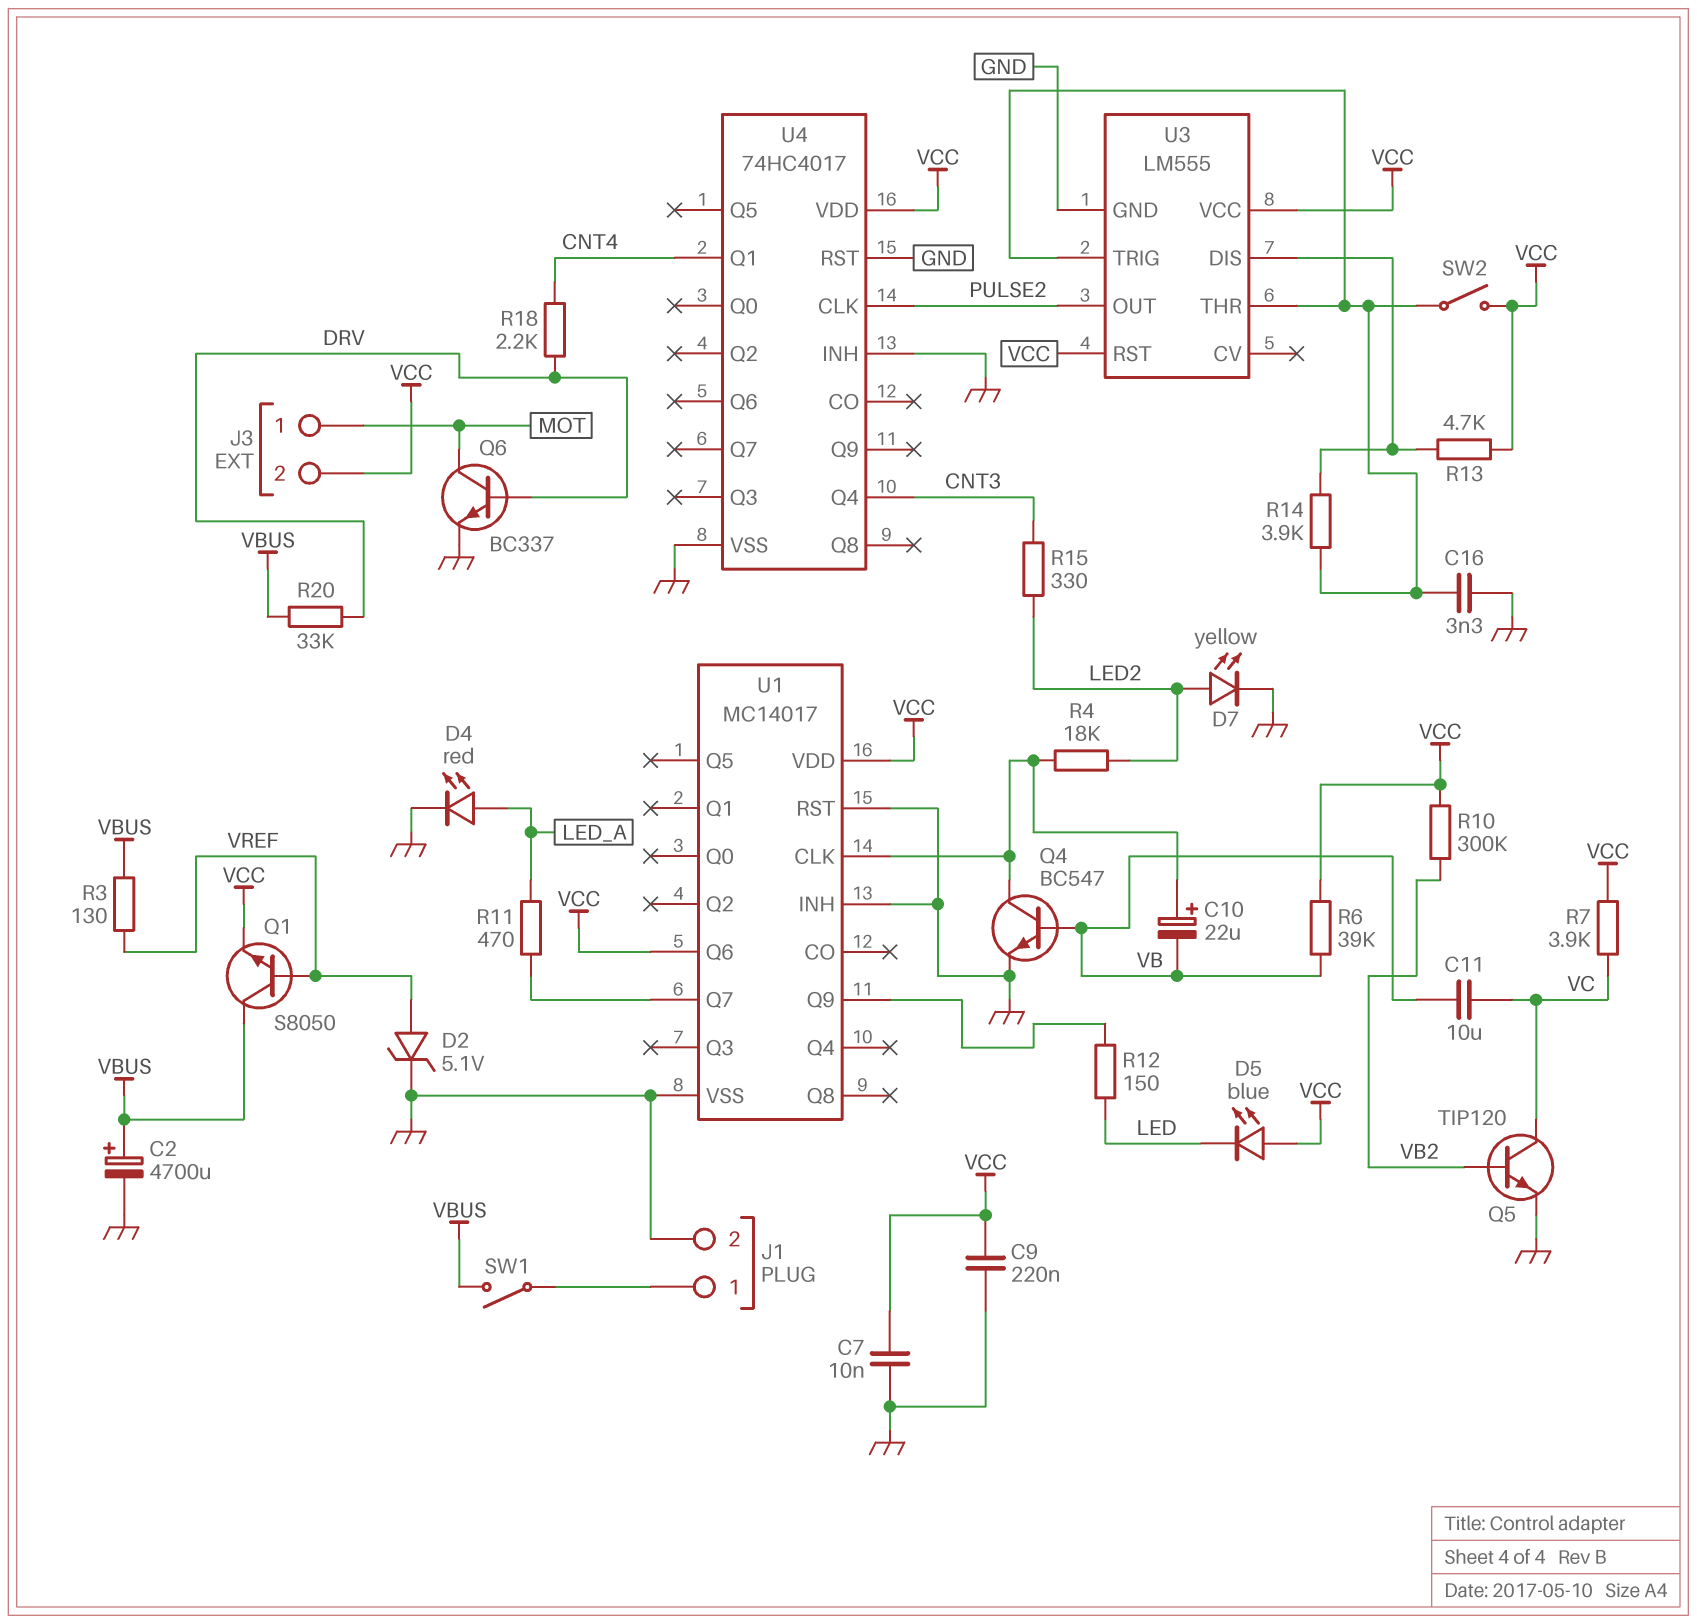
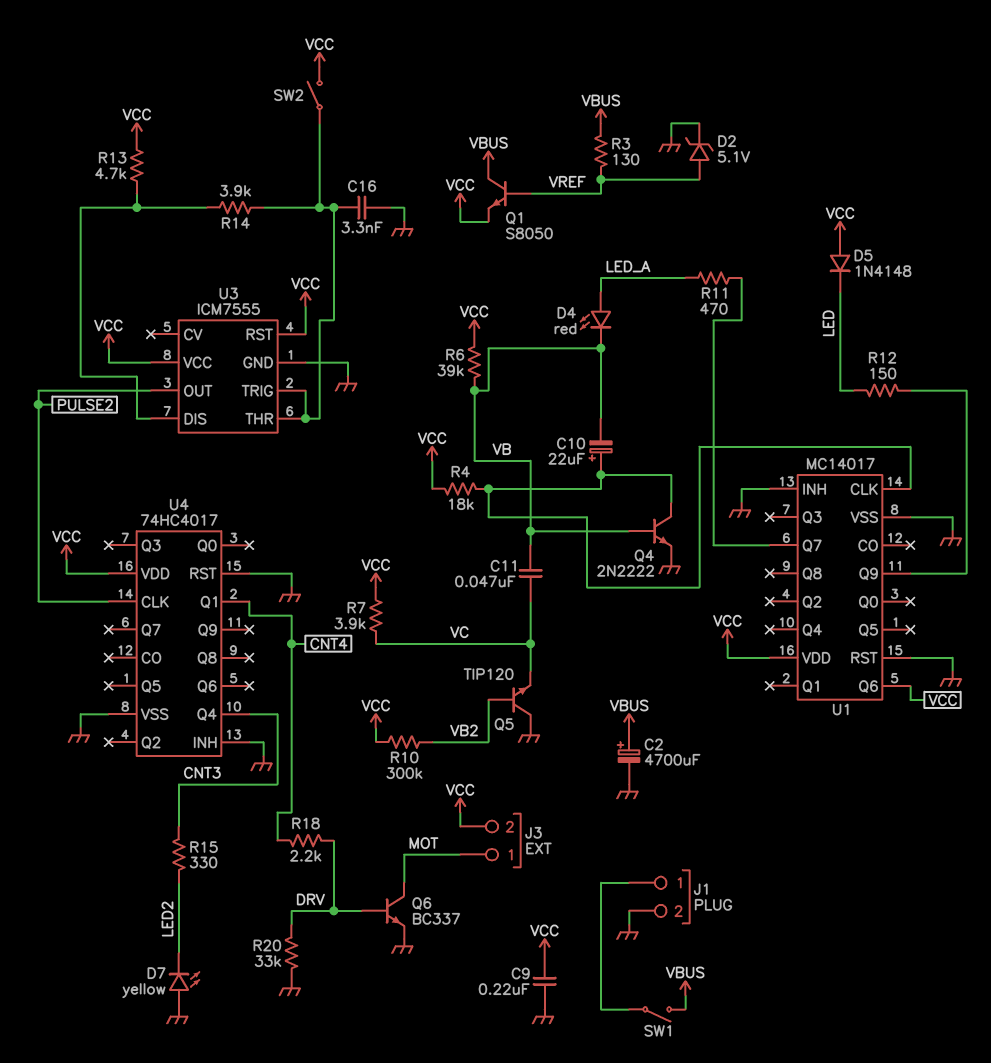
C7: 10nF (GND, VCC) -> none
C11: 10uF (VB, VC) -> 47nF (VB, VC)
D4: LED red (A LED_A, K GND) -> LED red (A LED_A, K VB)
D5: LED blue (A VCC, K LED) -> diode 1N4148 (A VCC, K LED)
D7: LED yellow (A LED2, K GND) -> LED yellow (A GND, K LED2)
Q4: NPN BC547 (B VB, C U1/CLK, E GND) -> NPN 2N2222 (B VB, C U1/CLK, E GND)
Q5: NPN TIP120 (B VB2, C VC, E GND) -> NPN TIP120 (B VB2, C GND, E VC)
R4: 18k (LED2, U1/CLK) -> 18k (U1/CLK, VCC)
R20: 33k (DRV, VBUS) -> 33k (DRV, GND)
U3: LM555 -> ICM7555

